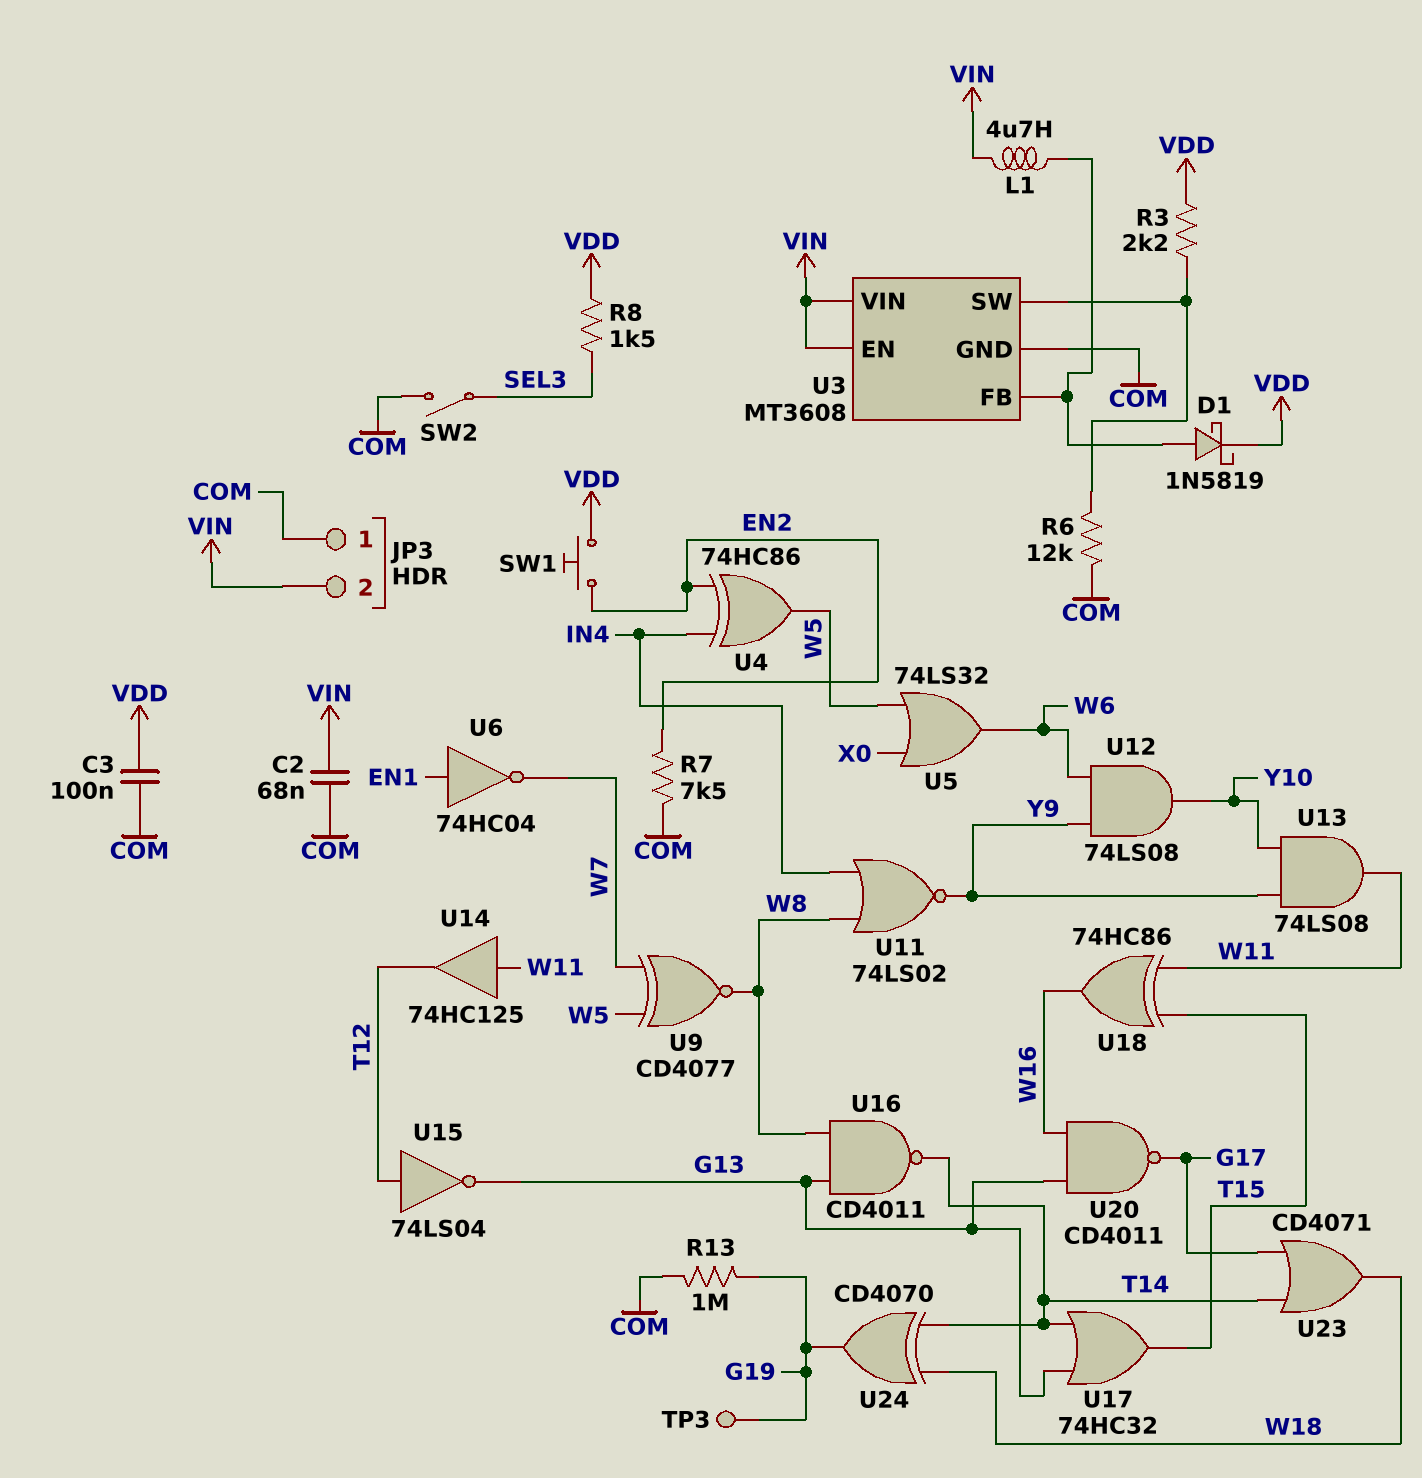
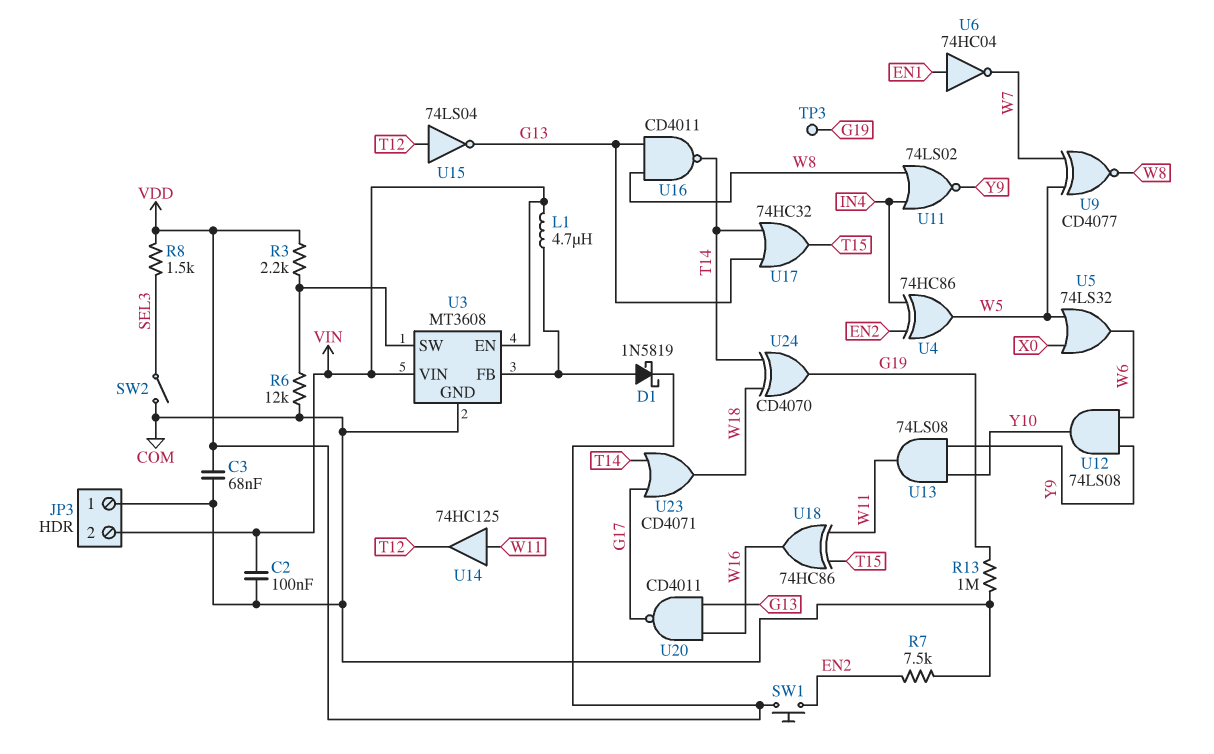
C2: 68nF (COM, VIN) -> 100nF (COM, VIN)
C3: 100nF (COM, VDD) -> 68nF (COM, VDD)

